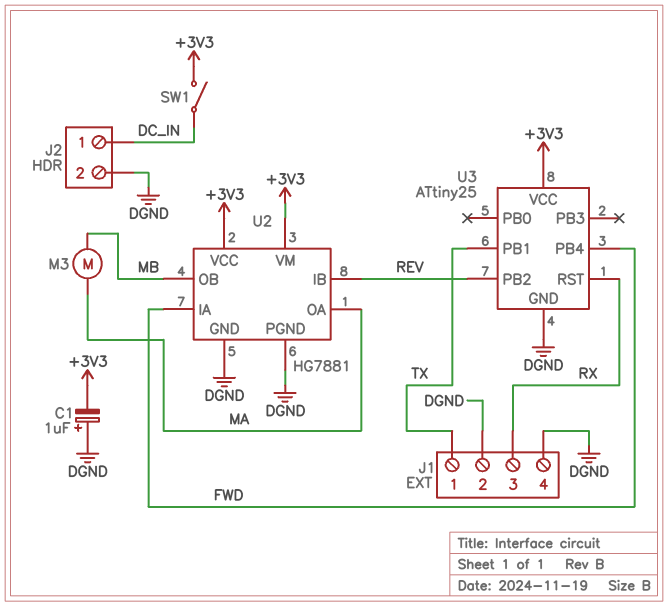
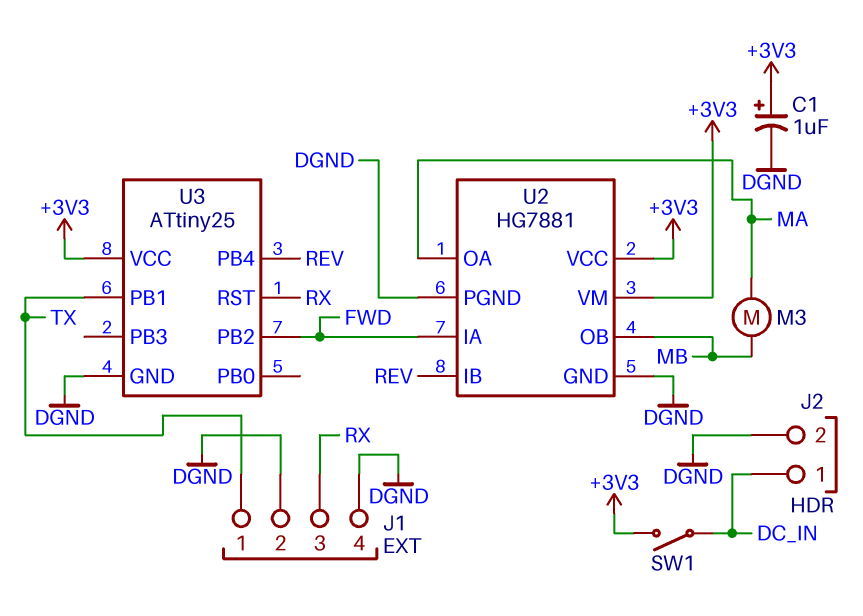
C1: 1uF (plus DGND, minus +3V3) -> 1uF (plus +3V3, minus DGND)
U3 pin PB2: REV -> FWD
U3 pin PB4: FWD -> REV

